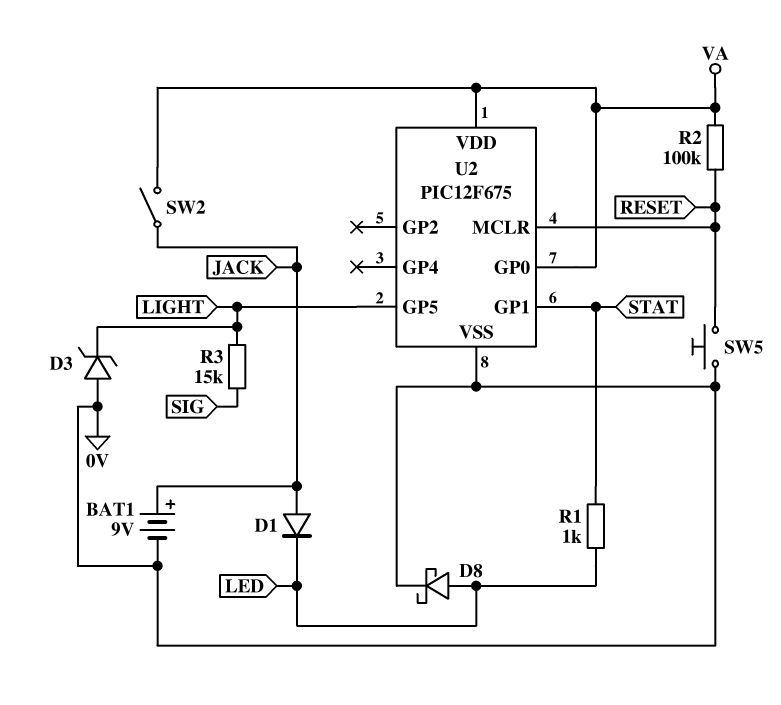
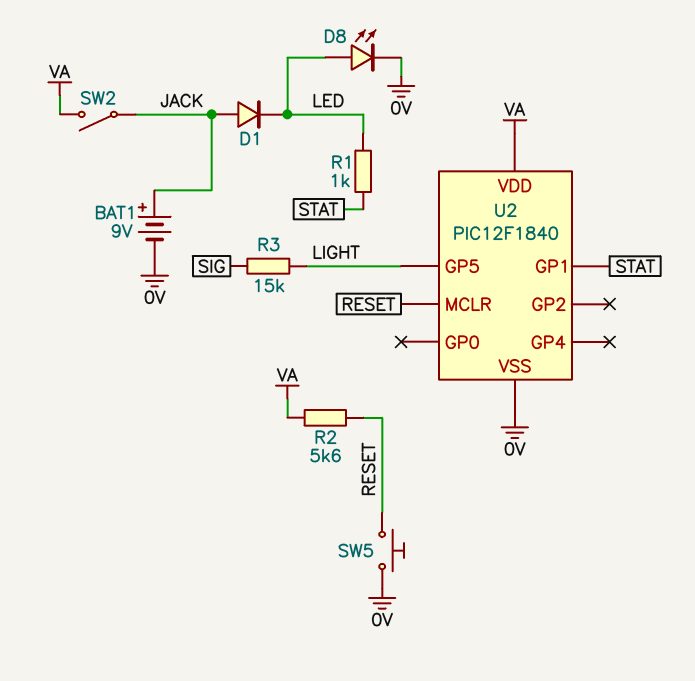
D3: zener (A 0V, K LIGHT) -> none
D8: schottky (A LED, K 0V) -> LED (A LED, K 0V)
R2: 100k (RESET, VA) -> 5.6k (RESET, VA)
U2: PIC12F675 -> PIC12F1840
U2 pin GP0: VA -> none

